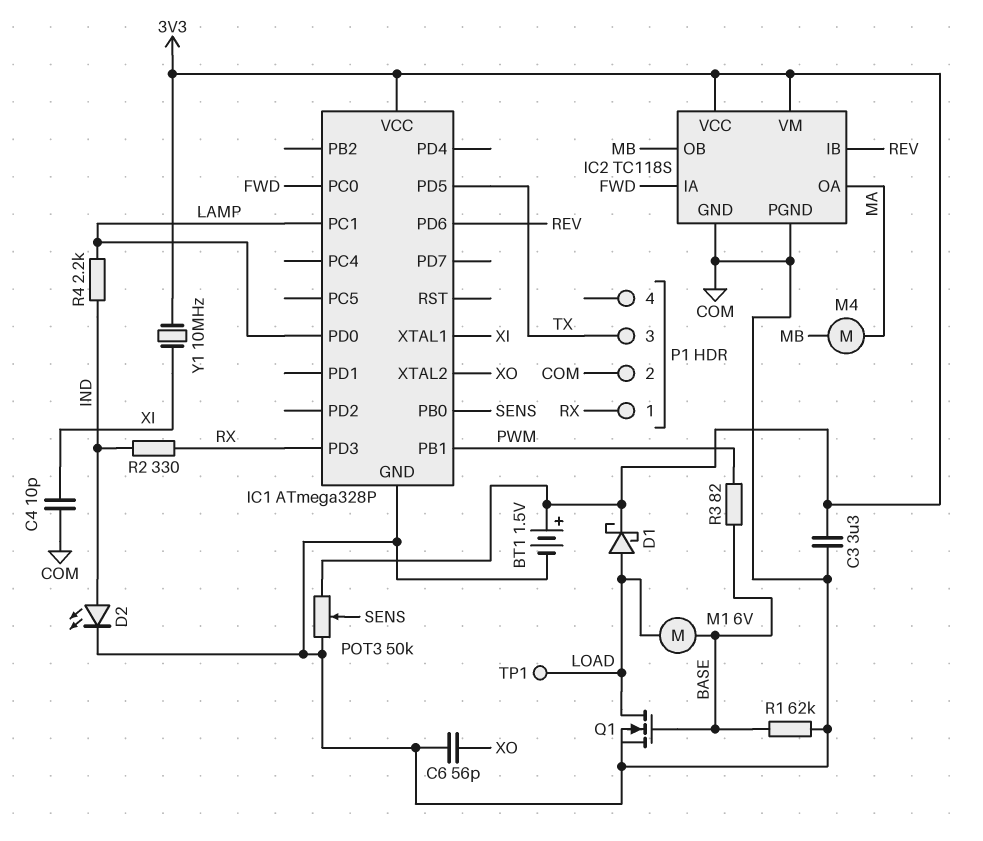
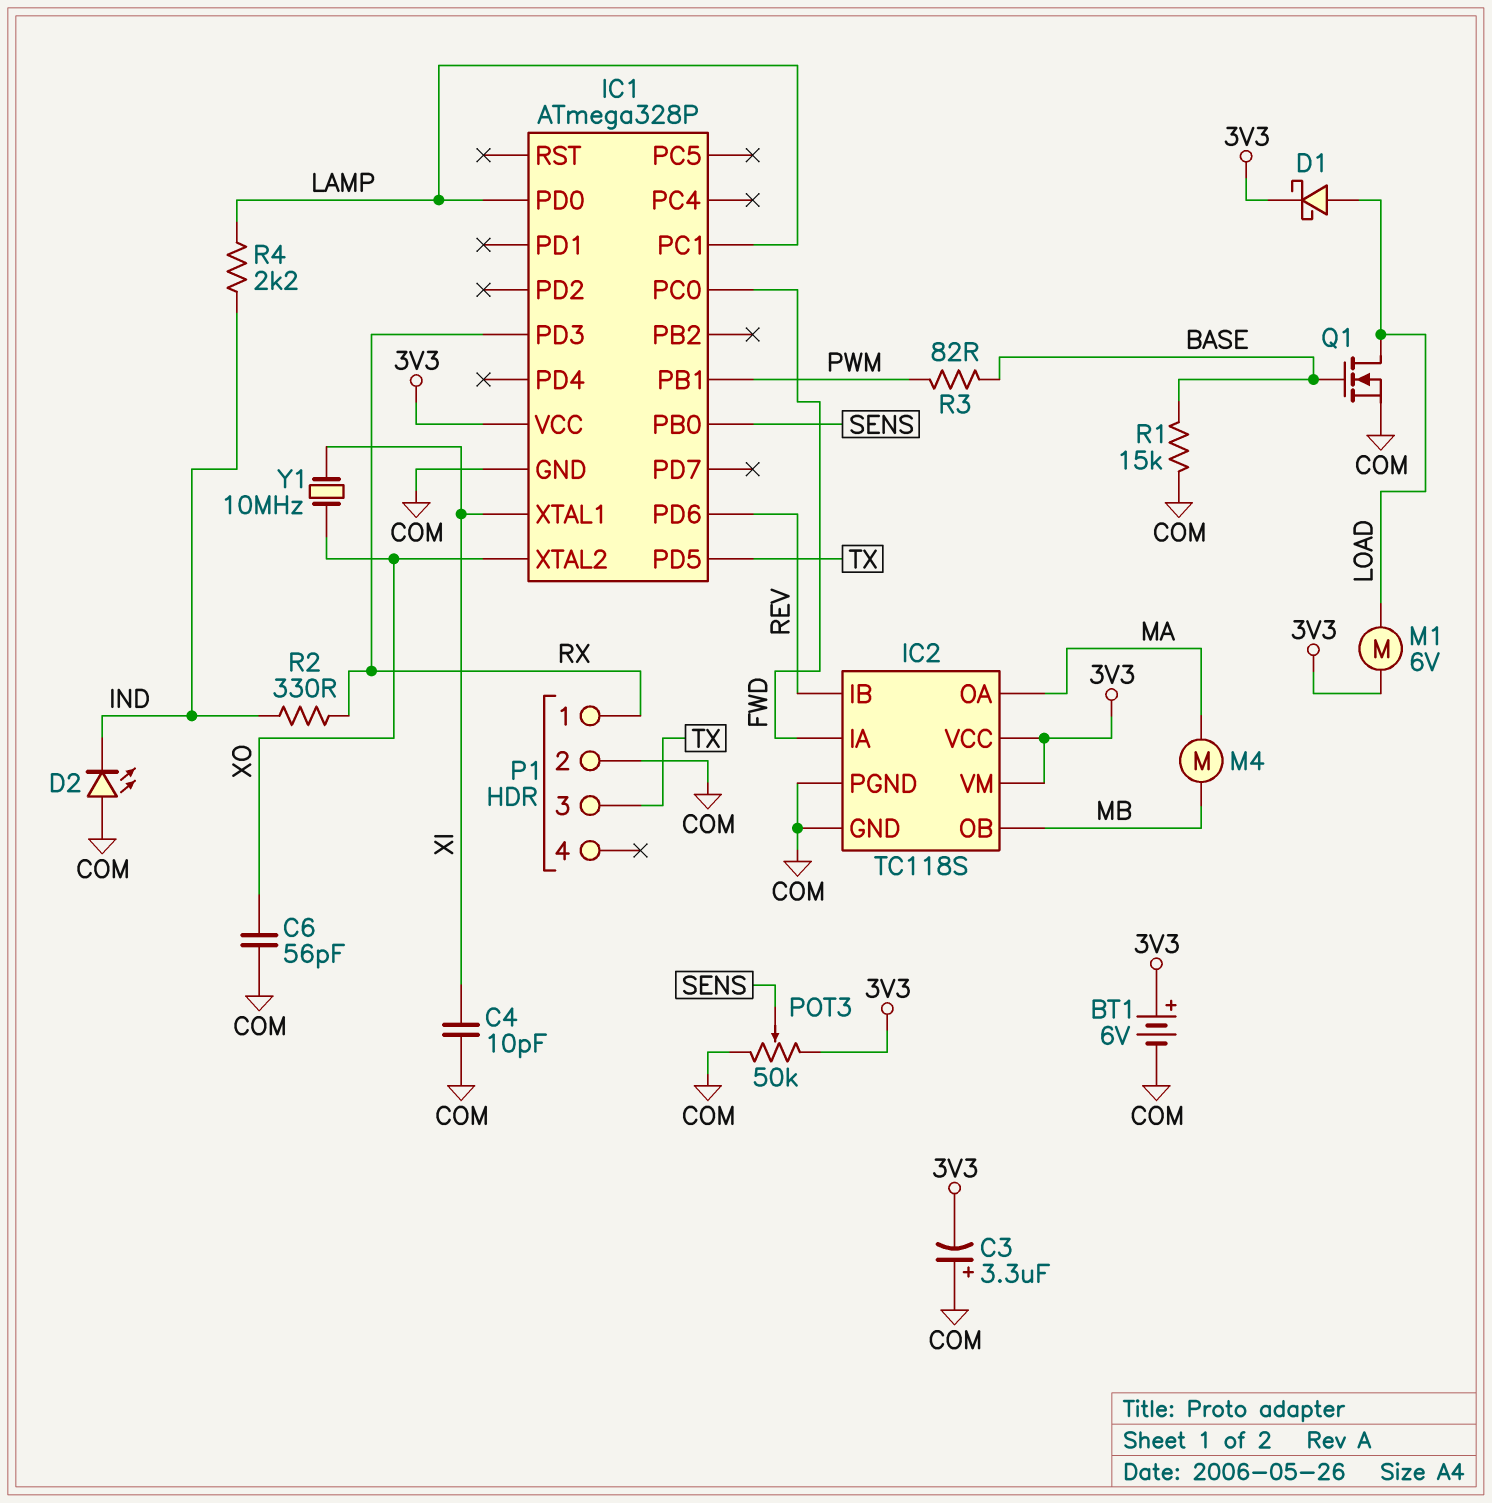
BT1: 1.5V (plus 3V3, minus COM) -> 6V (plus 3V3, minus COM)
C3: 3.3uF (3V3, COM) -> 3.3uF (plus COM, minus 3V3)
D2: LED (A IND, K COM) -> LED (A COM, K IND)
M1: motor 6V (BASE, LOAD) -> motor 6V (3V3, LOAD)
R1: 62k (BASE, COM) -> 15k (BASE, COM)
TP1: test point (LOAD) -> none
Y1: 10MHz (3V3, XI) -> 10MHz (XI, XO)

